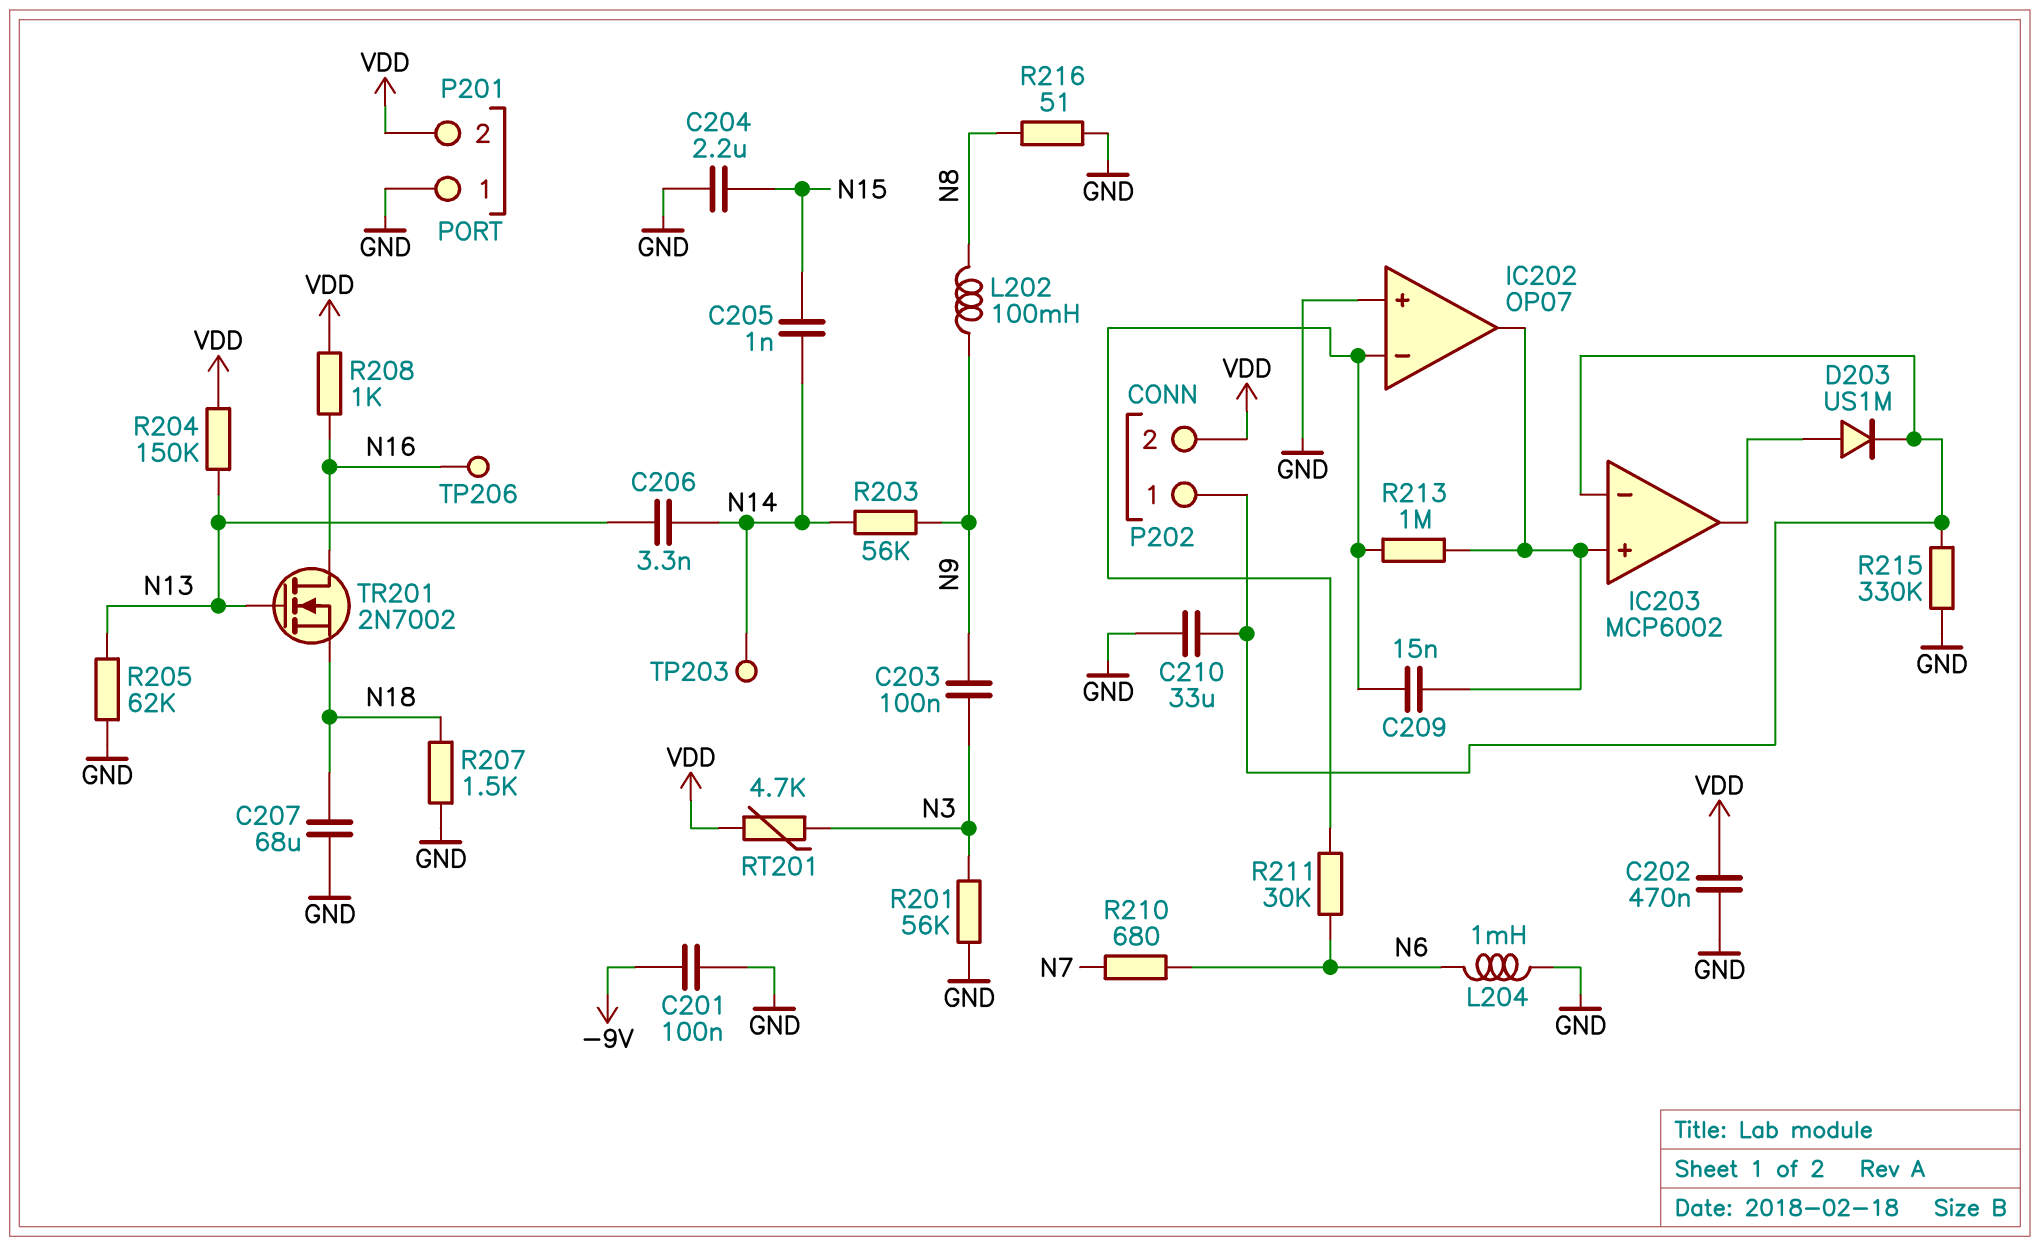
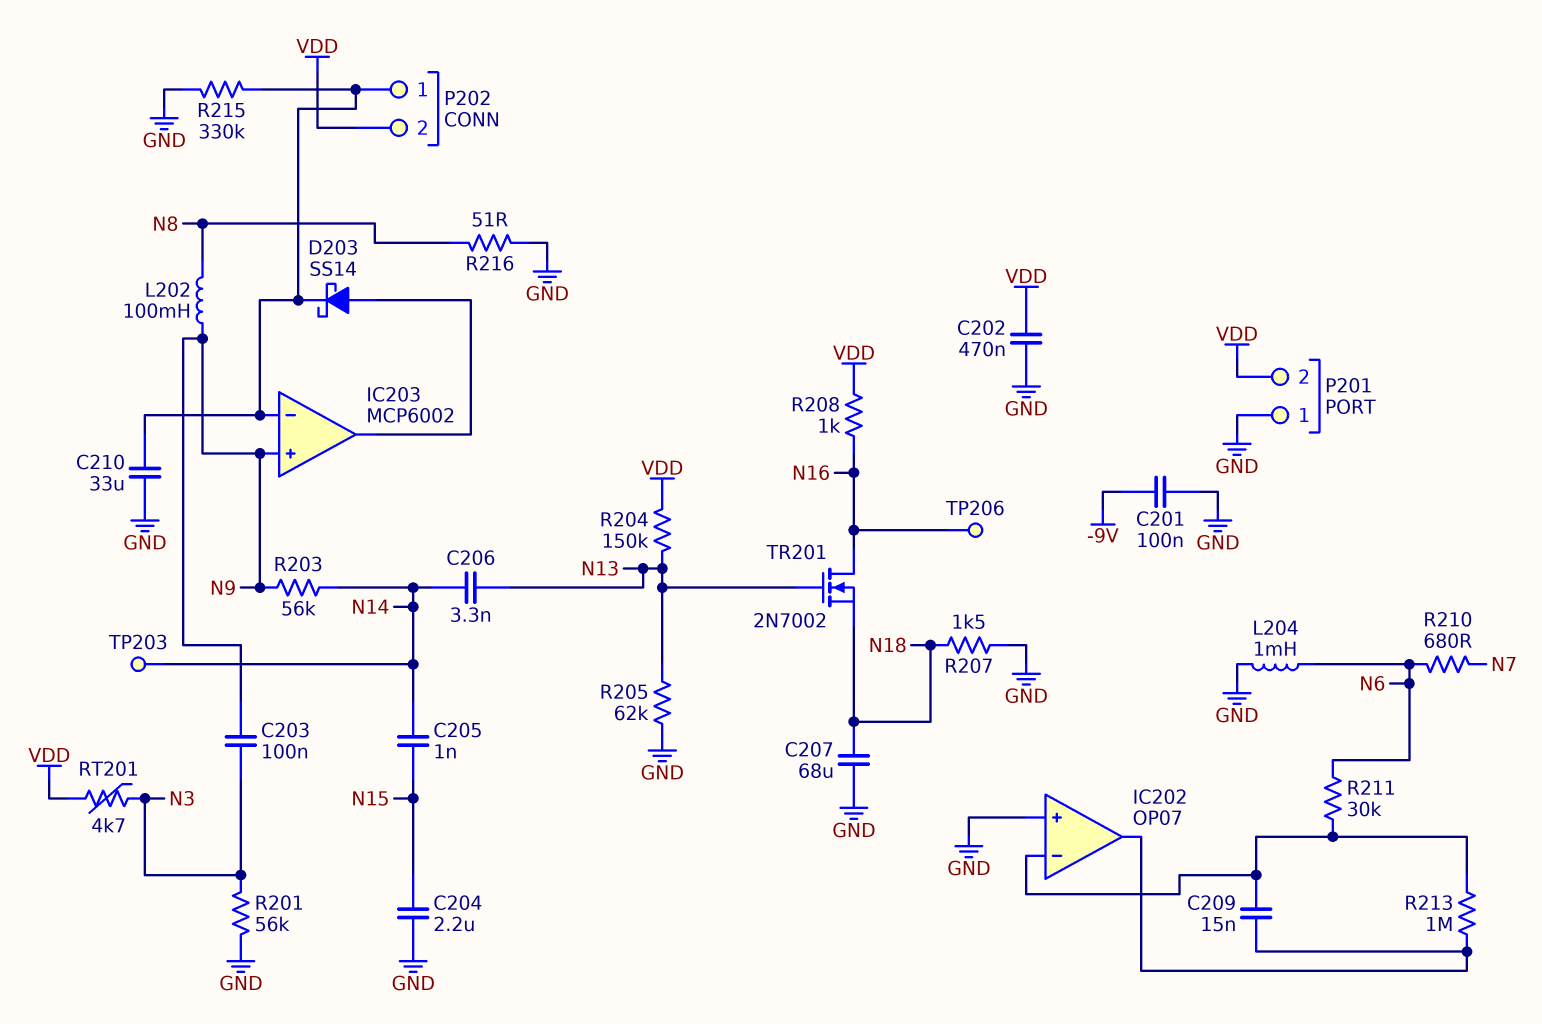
D203: diode US1M (A IC203/out, K IC203/in-) -> schottky SS14 (A IC203/out, K IC203/in-)
IC203 pin in+: IC202/out -> N9

